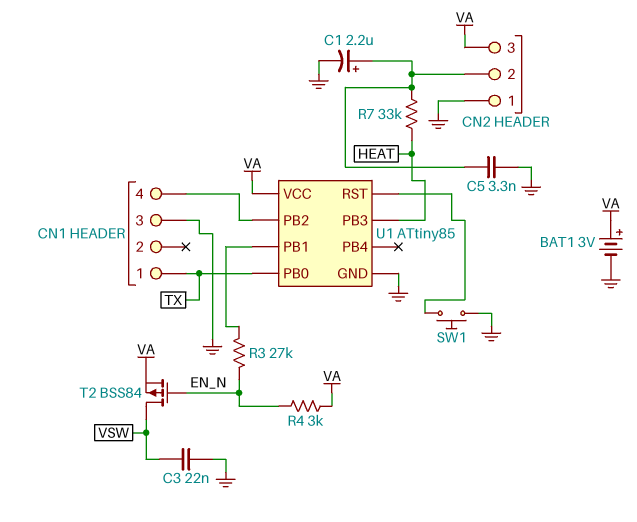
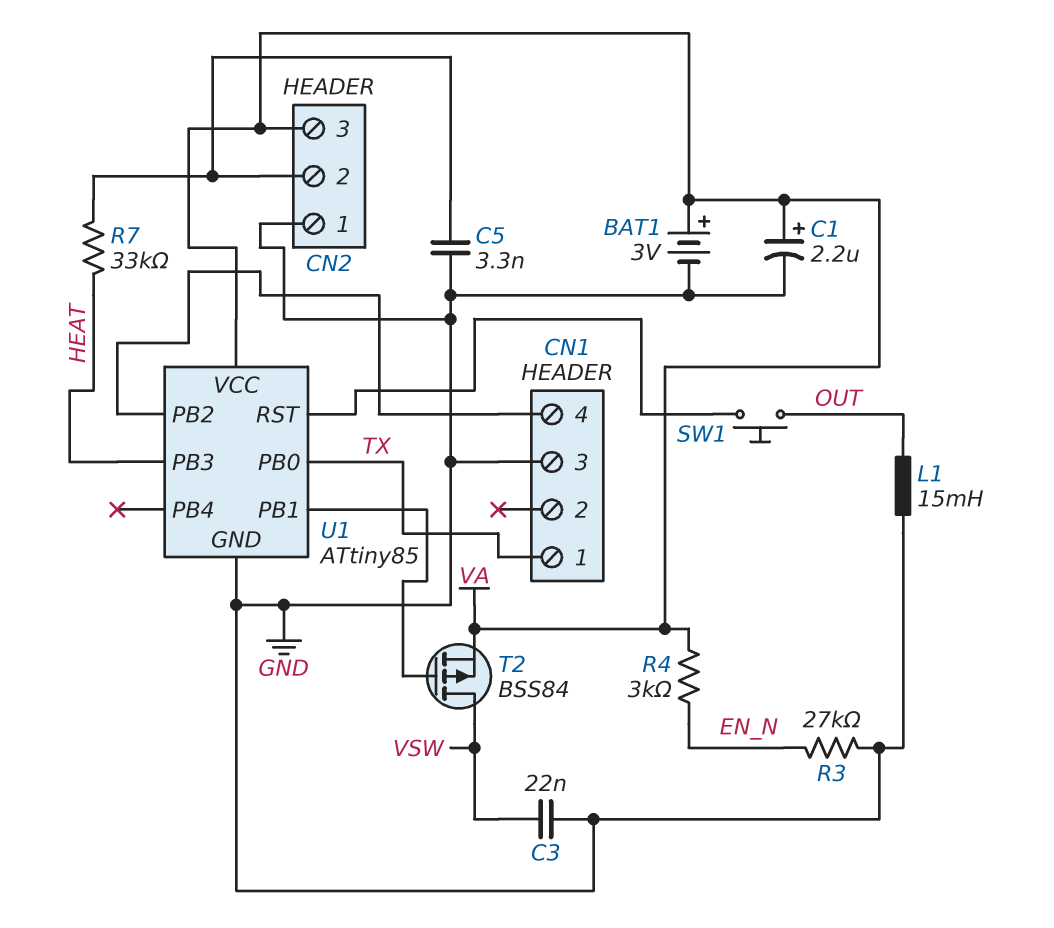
C1: 2.2uF (plus CN2/2, minus GND) -> 2.2uF (plus VA, minus GND)
L1: none -> 15mH (GND, OUT)
R3: 27k (EN_N, U1/PB1) -> 27k (EN_N, GND)
SW1: button (GND, U1/RST) -> button (OUT, U1/RST)
T2: PMOS BSS84 (G EN_N, D VSW, S VA) -> PMOS BSS84 (G U1/PB1, D VSW, S VA)

